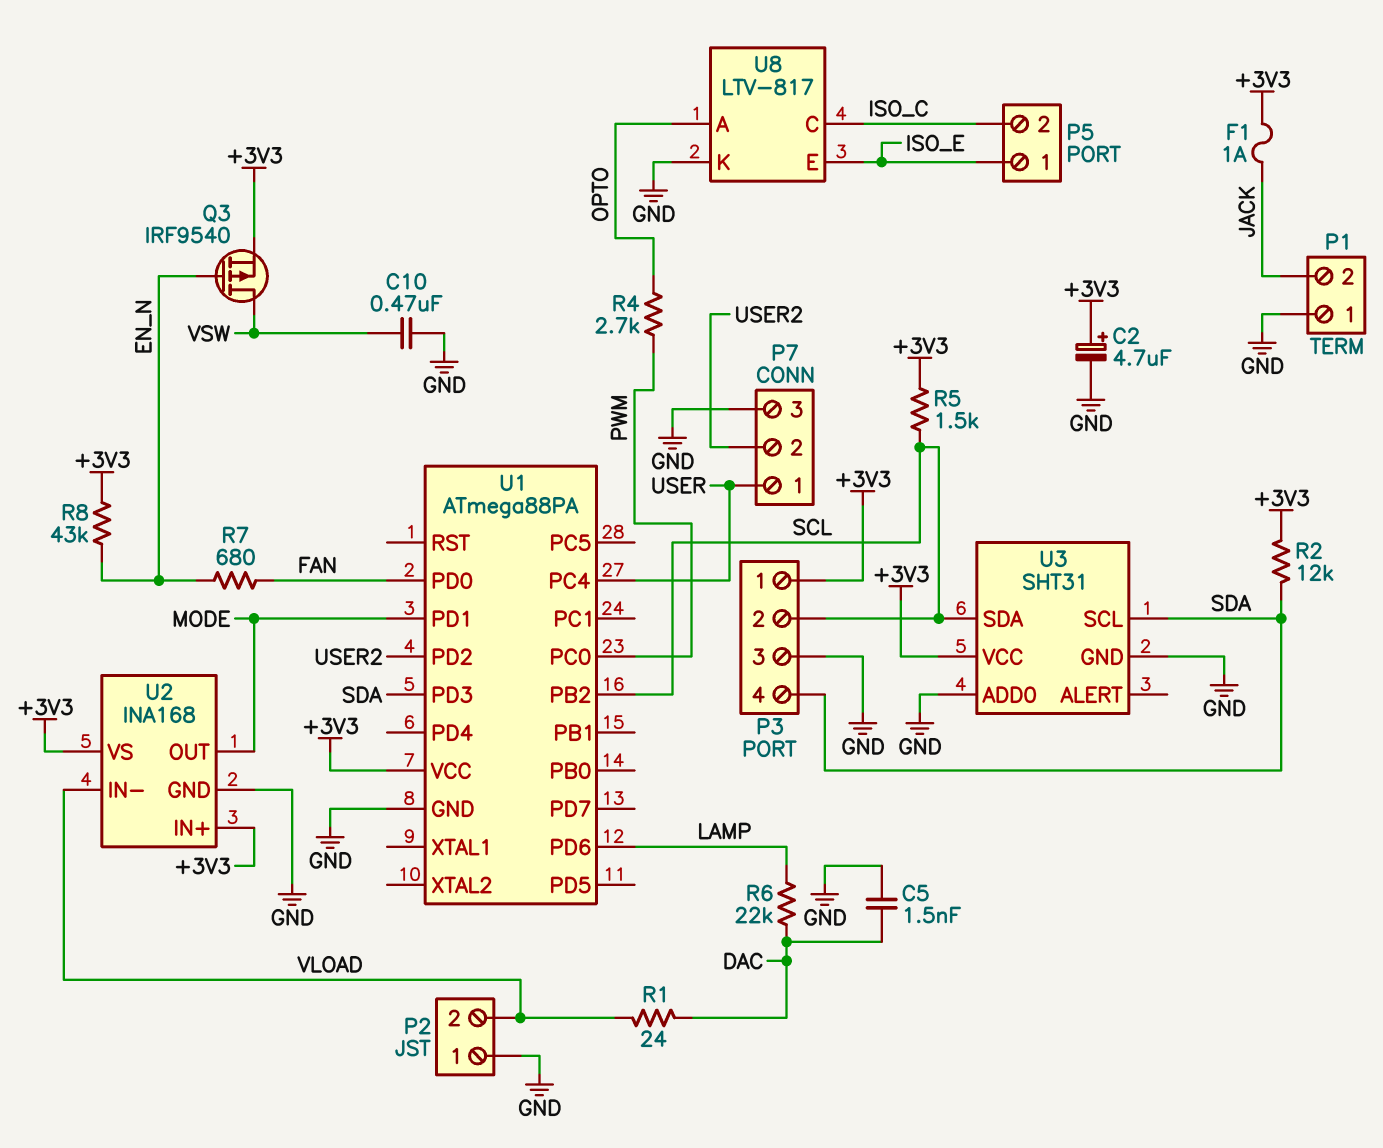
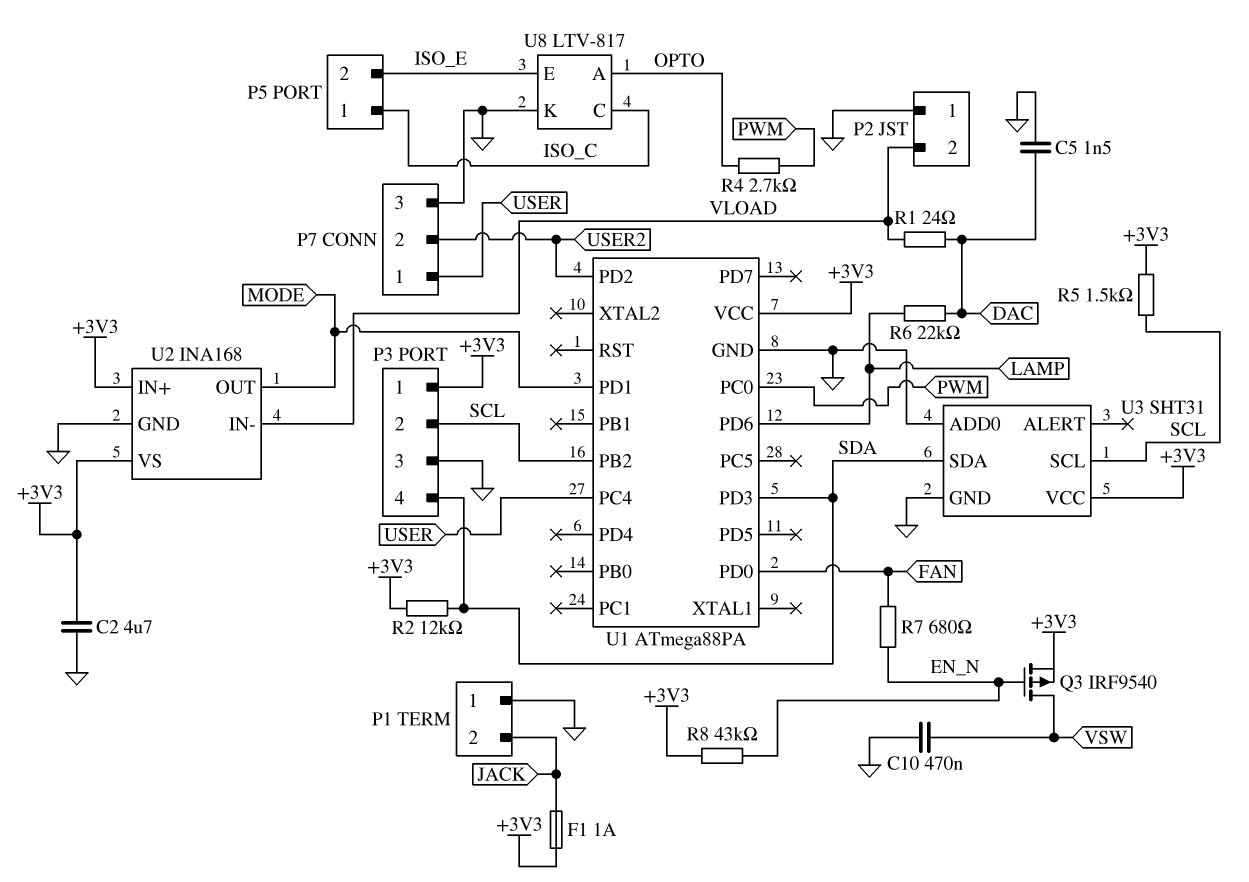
C2: 4.7uF (plus +3V3, minus GND) -> 4.7uF (+3V3, GND)
P5 pin 1: ISO_E -> ISO_C
P5 pin 2: ISO_C -> ISO_E
U3 pin SCL: SDA -> SCL
U3 pin SDA: SCL -> SDA

